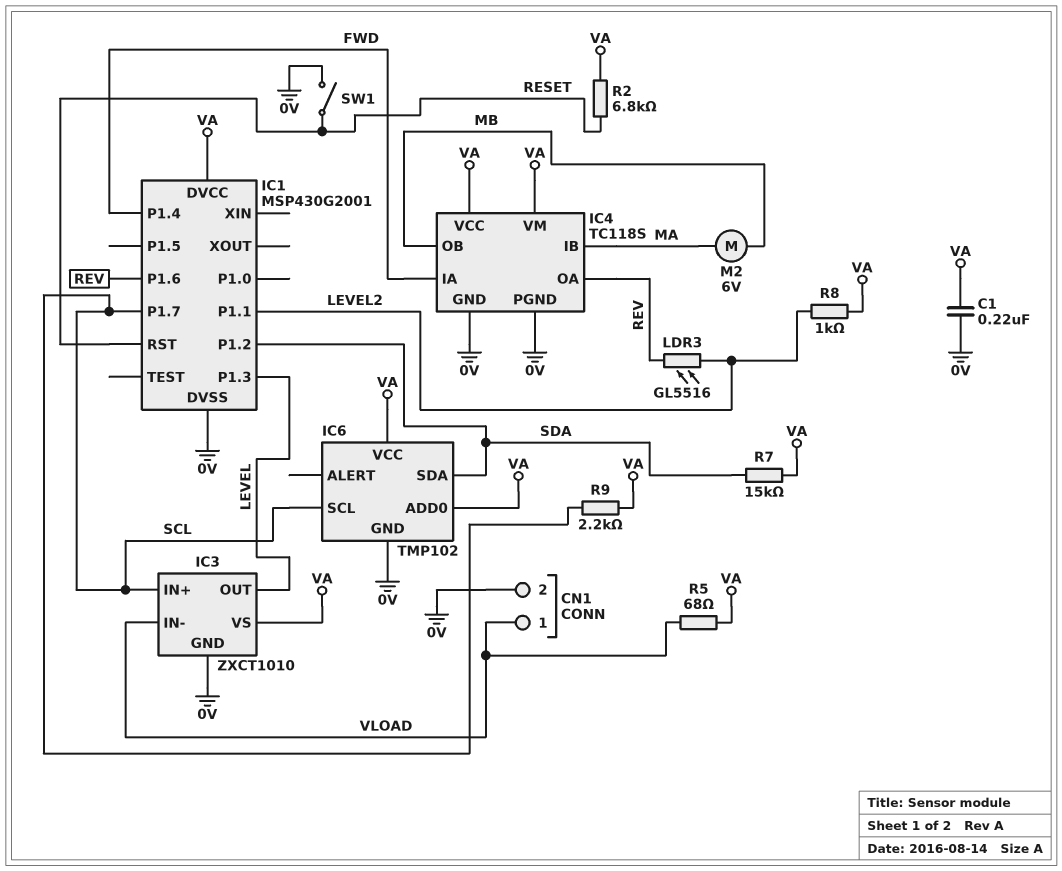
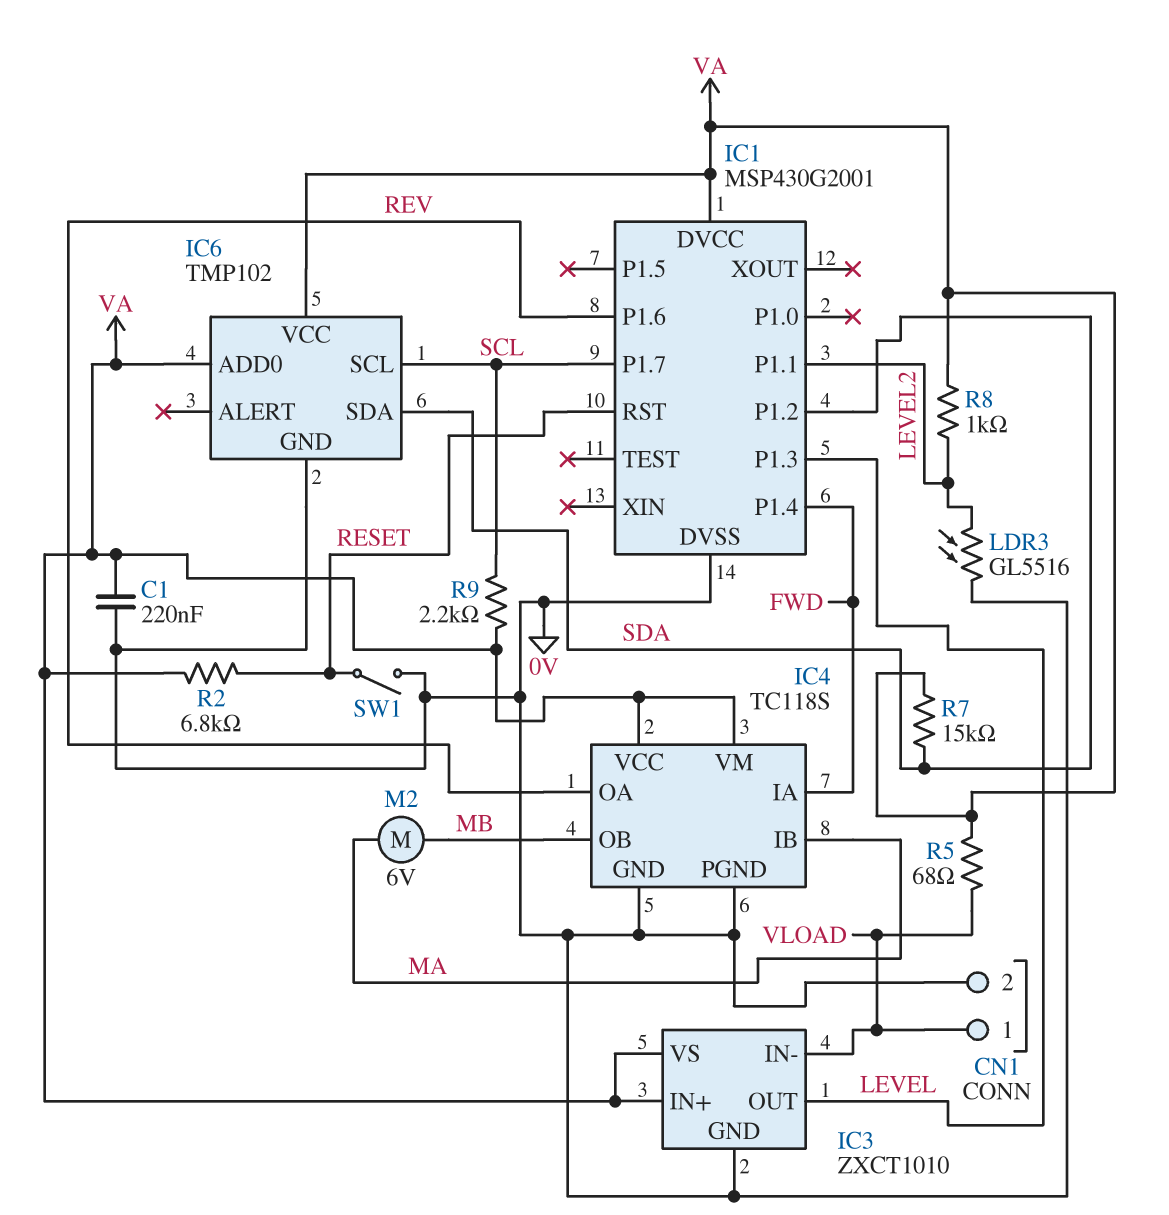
IC3 pin IN+: SCL -> VA
LDR3: GL5516 (LEVEL2, REV) -> GL5516 (0V, LEVEL2)

